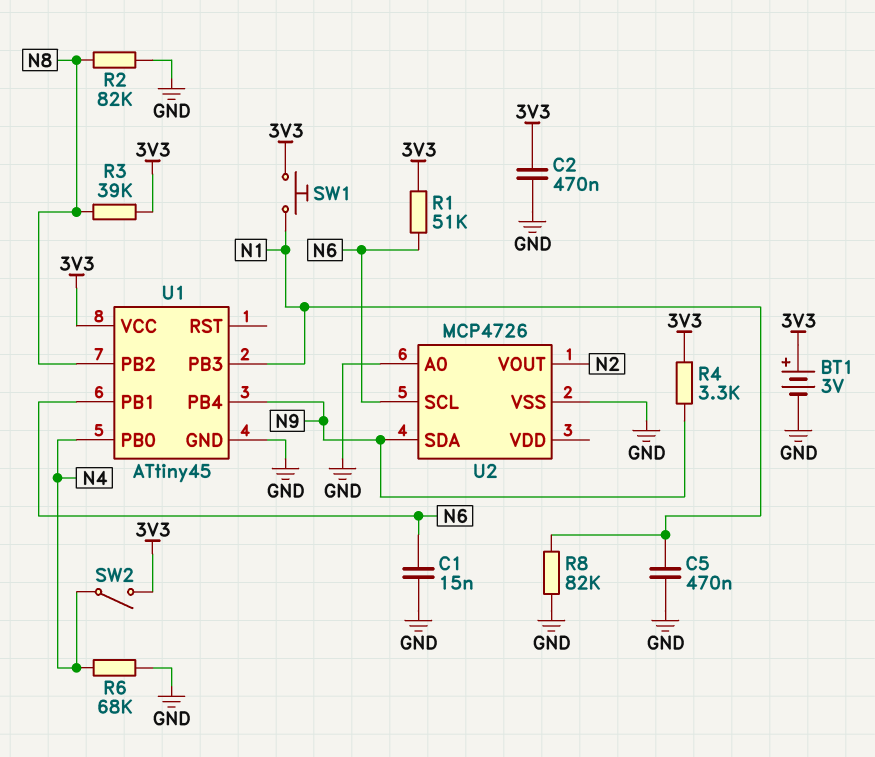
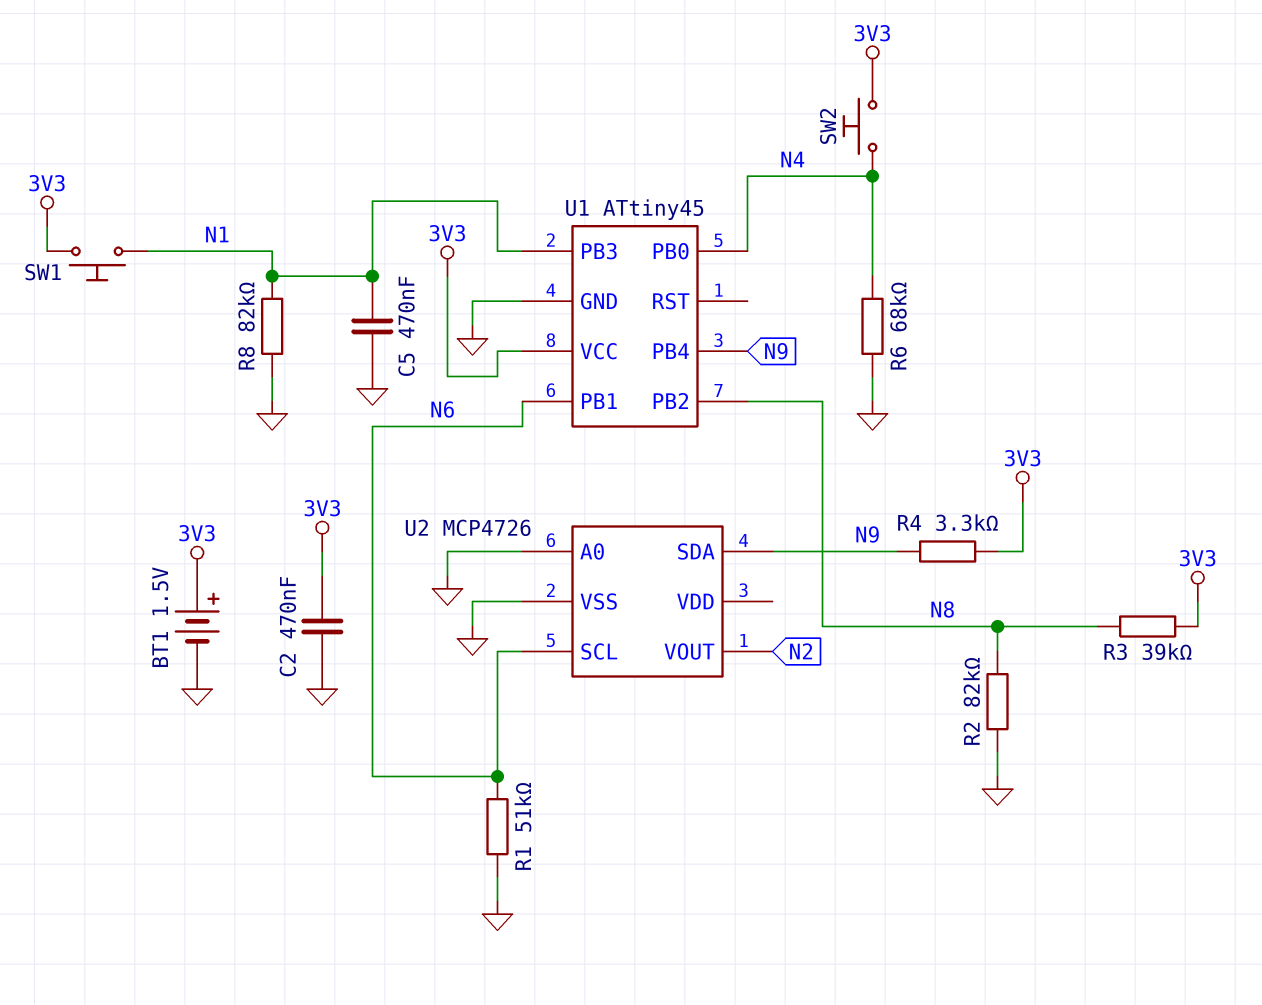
BT1: 3V (plus 3V3, minus GND) -> 1.5V (plus 3V3, minus GND)
C1: 15nF (GND, N6) -> none
R1: 51k (3V3, N6) -> 51k (GND, N6)
SW2: switch (3V3, N4) -> button (3V3, N4)

